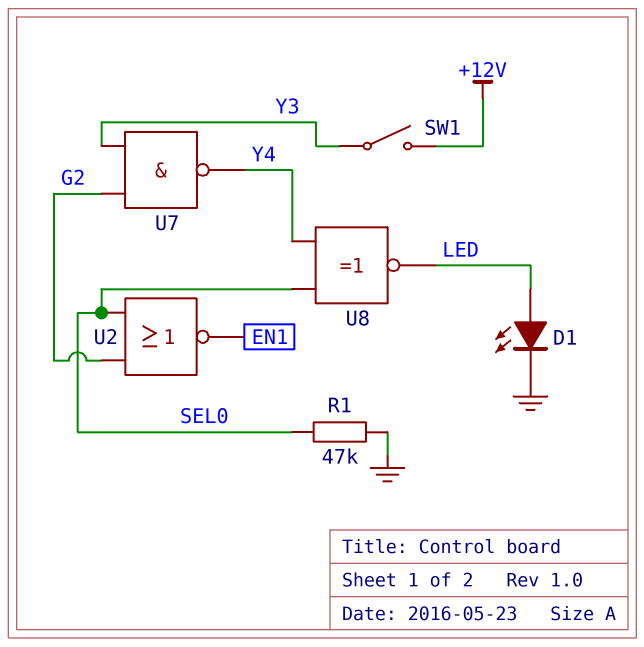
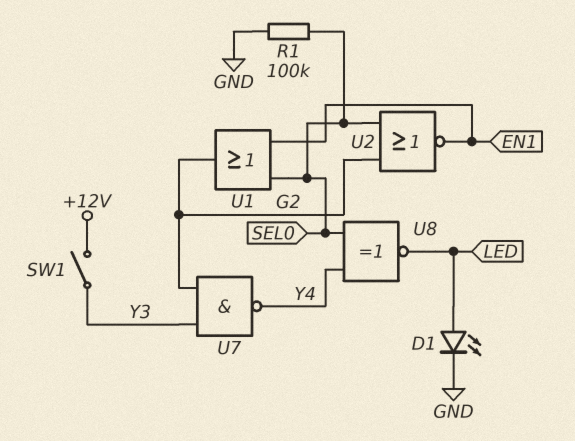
R1: 47k (GND, SEL0) -> 100k (GND, SEL0)
U1: none -> OR (in EN1, in SEL0, out G2)

